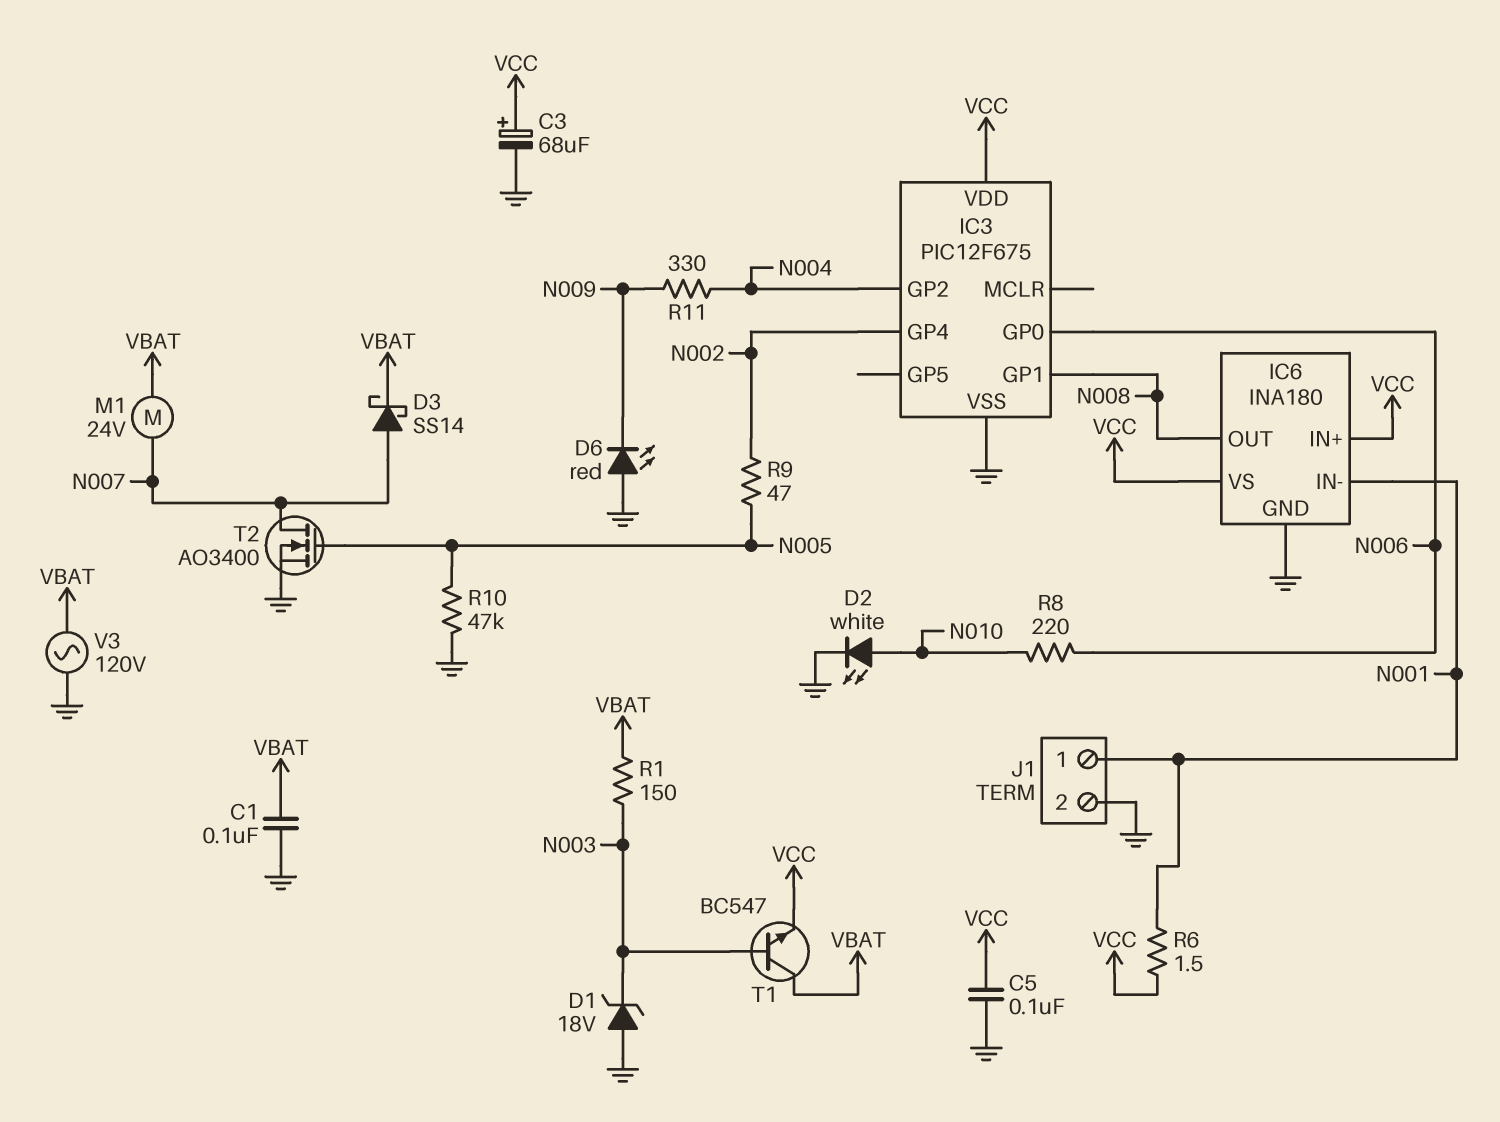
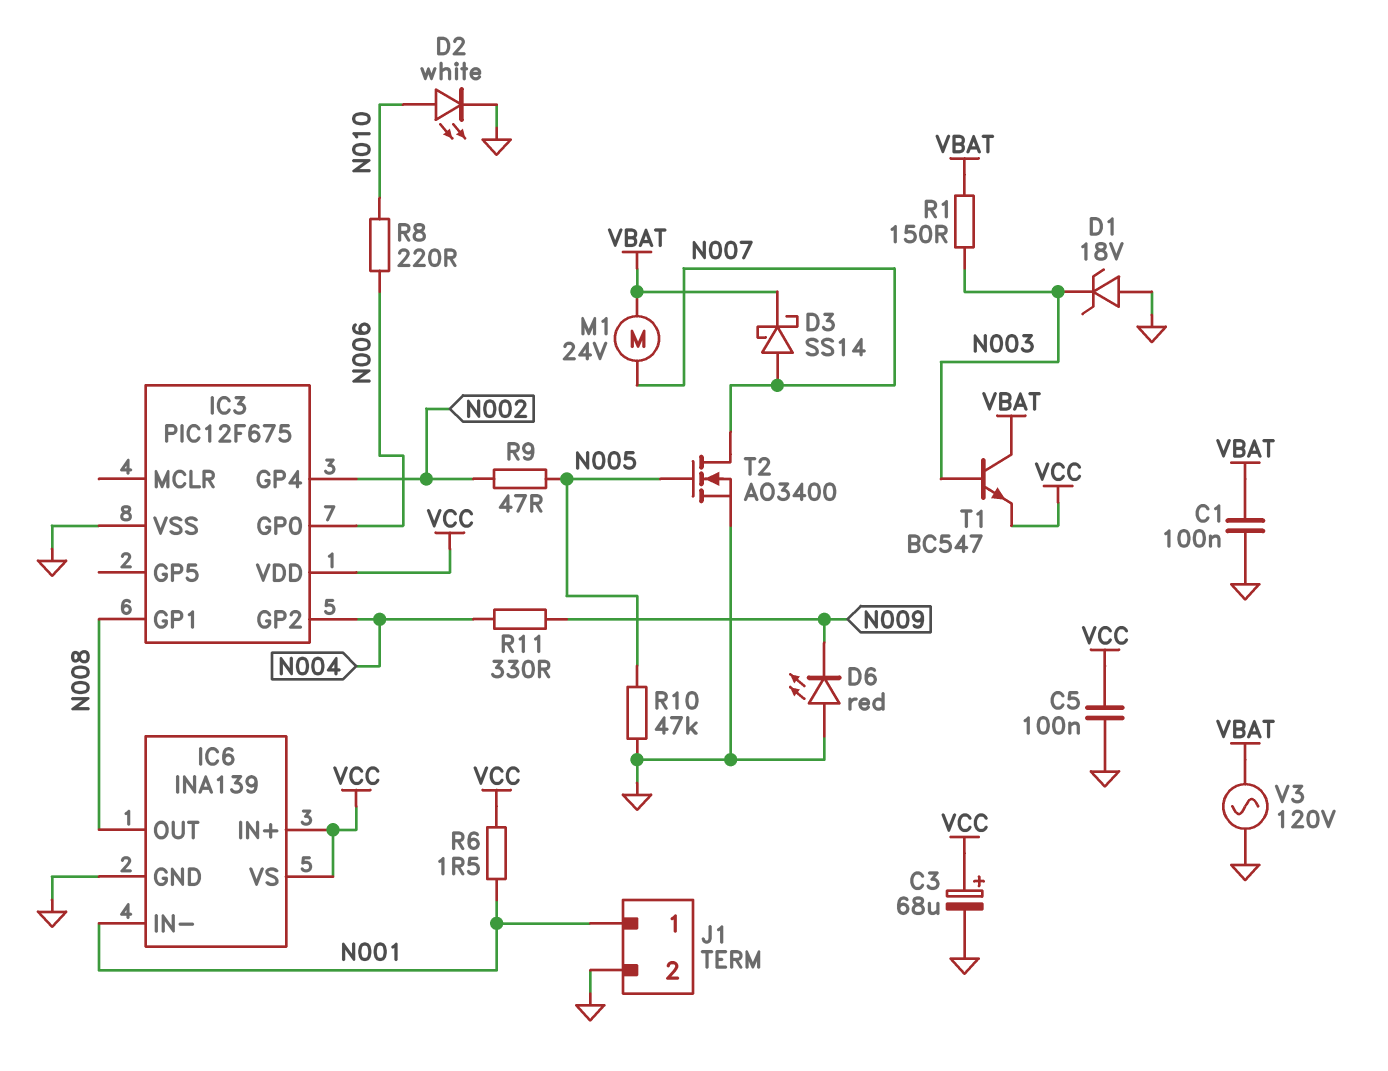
IC6: INA180 -> INA139

